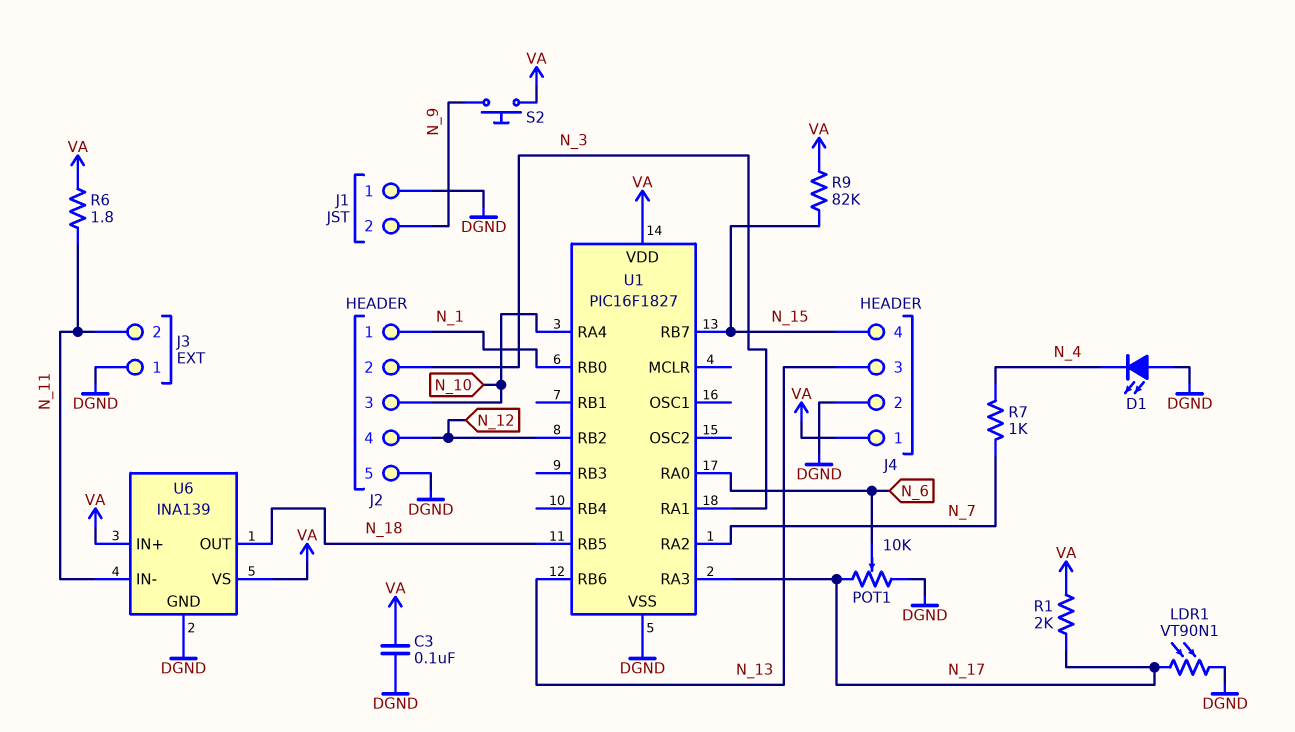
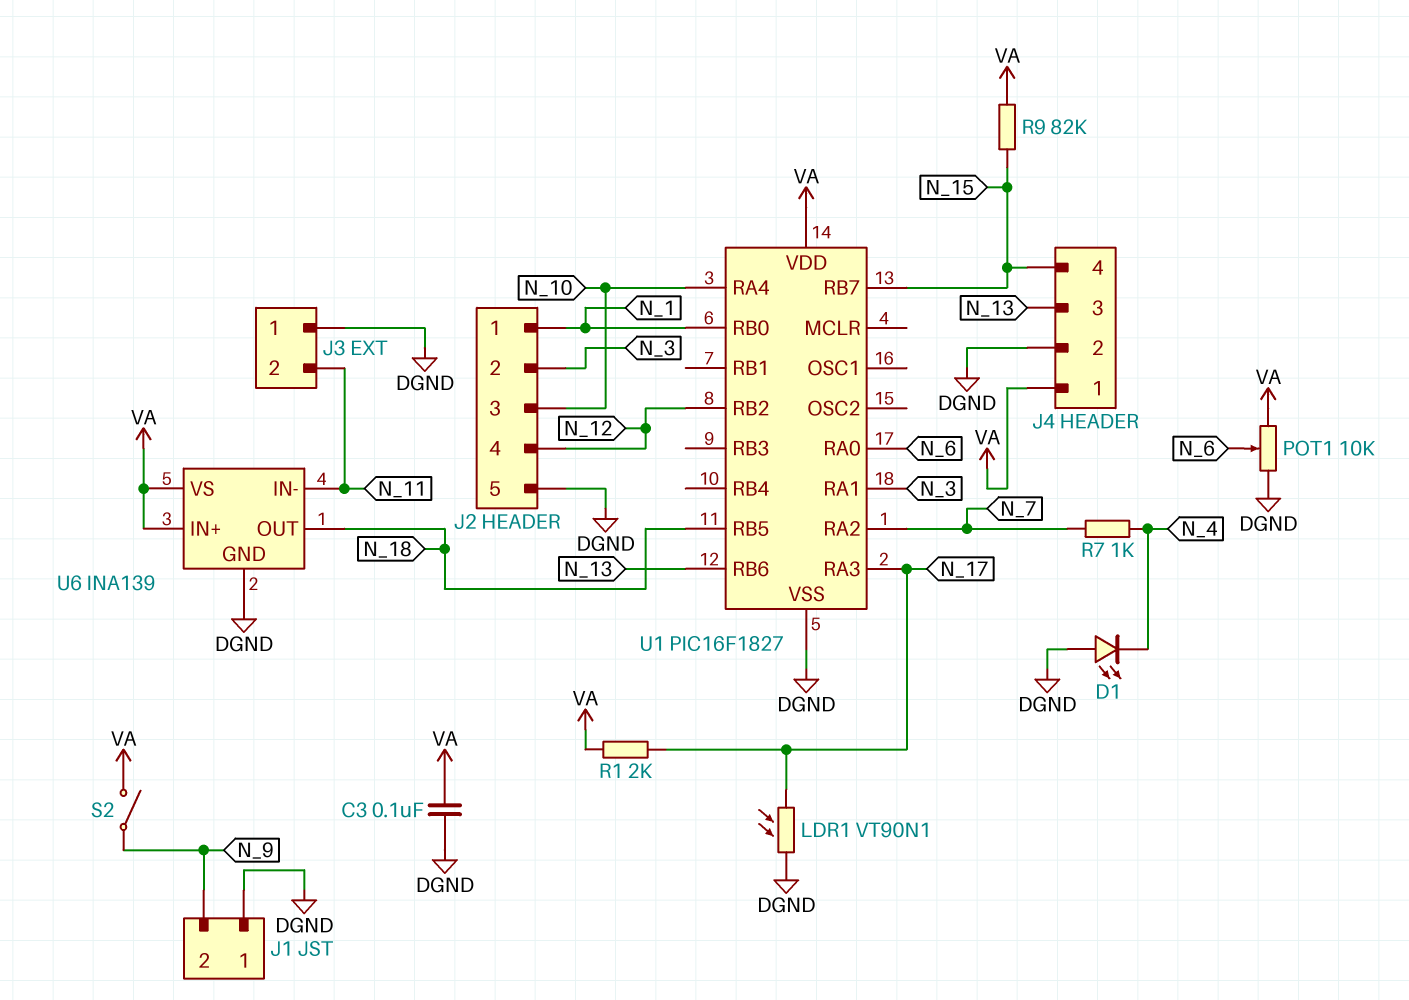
POT1: 10k (DGND, N_17, wiper N_6) -> 10k (DGND, VA, wiper N_6)
R6: 1.8 (N_11, VA) -> none
S2: button (N_9, VA) -> switch (N_9, VA)

